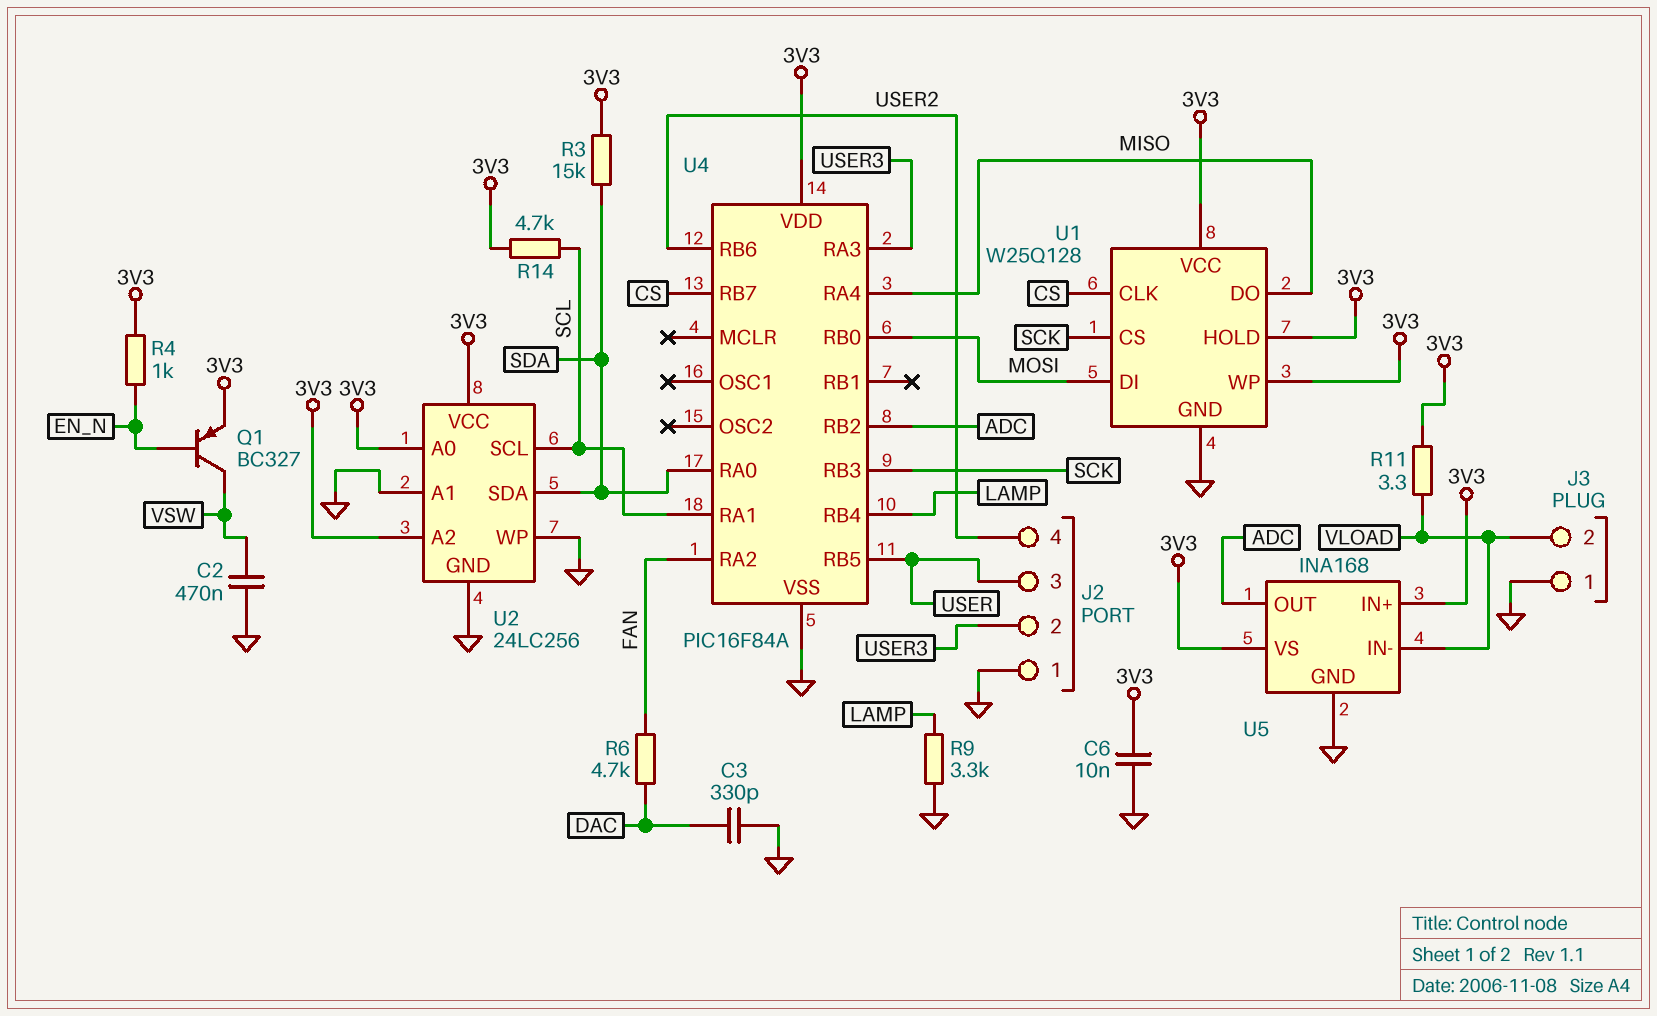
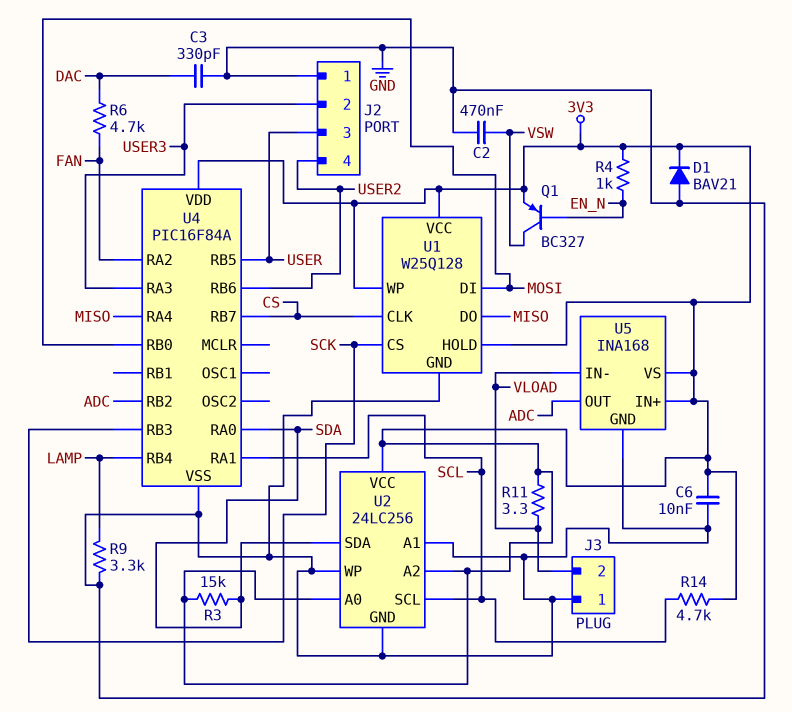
D1: none -> diode BAV21 (A GND, K 3V3)

